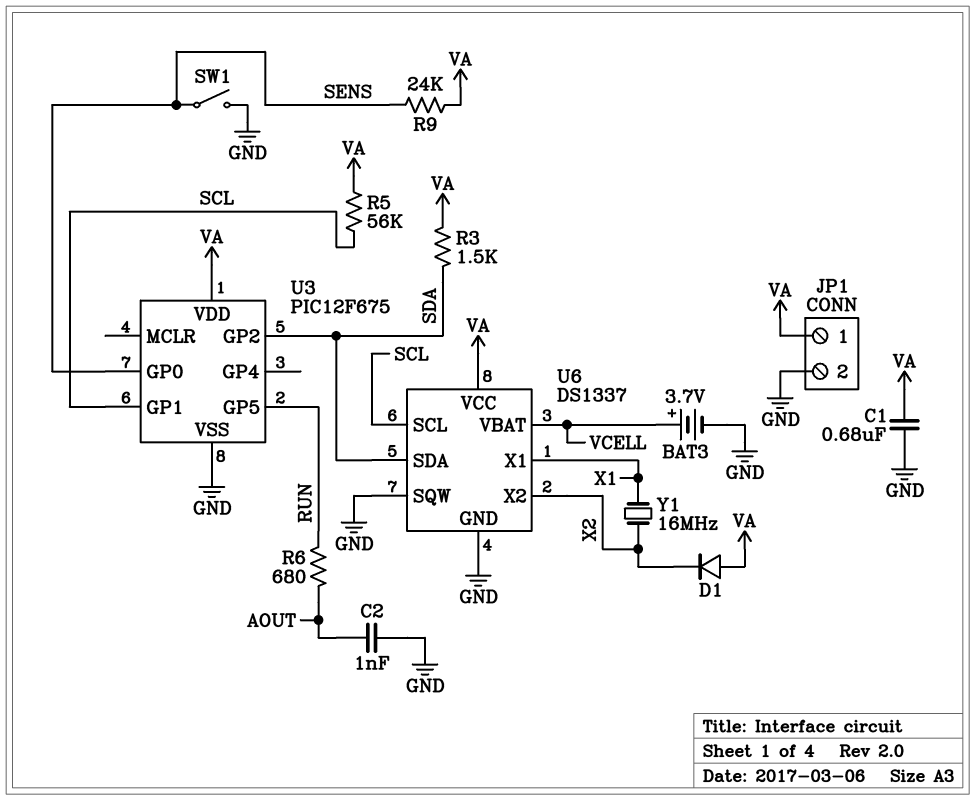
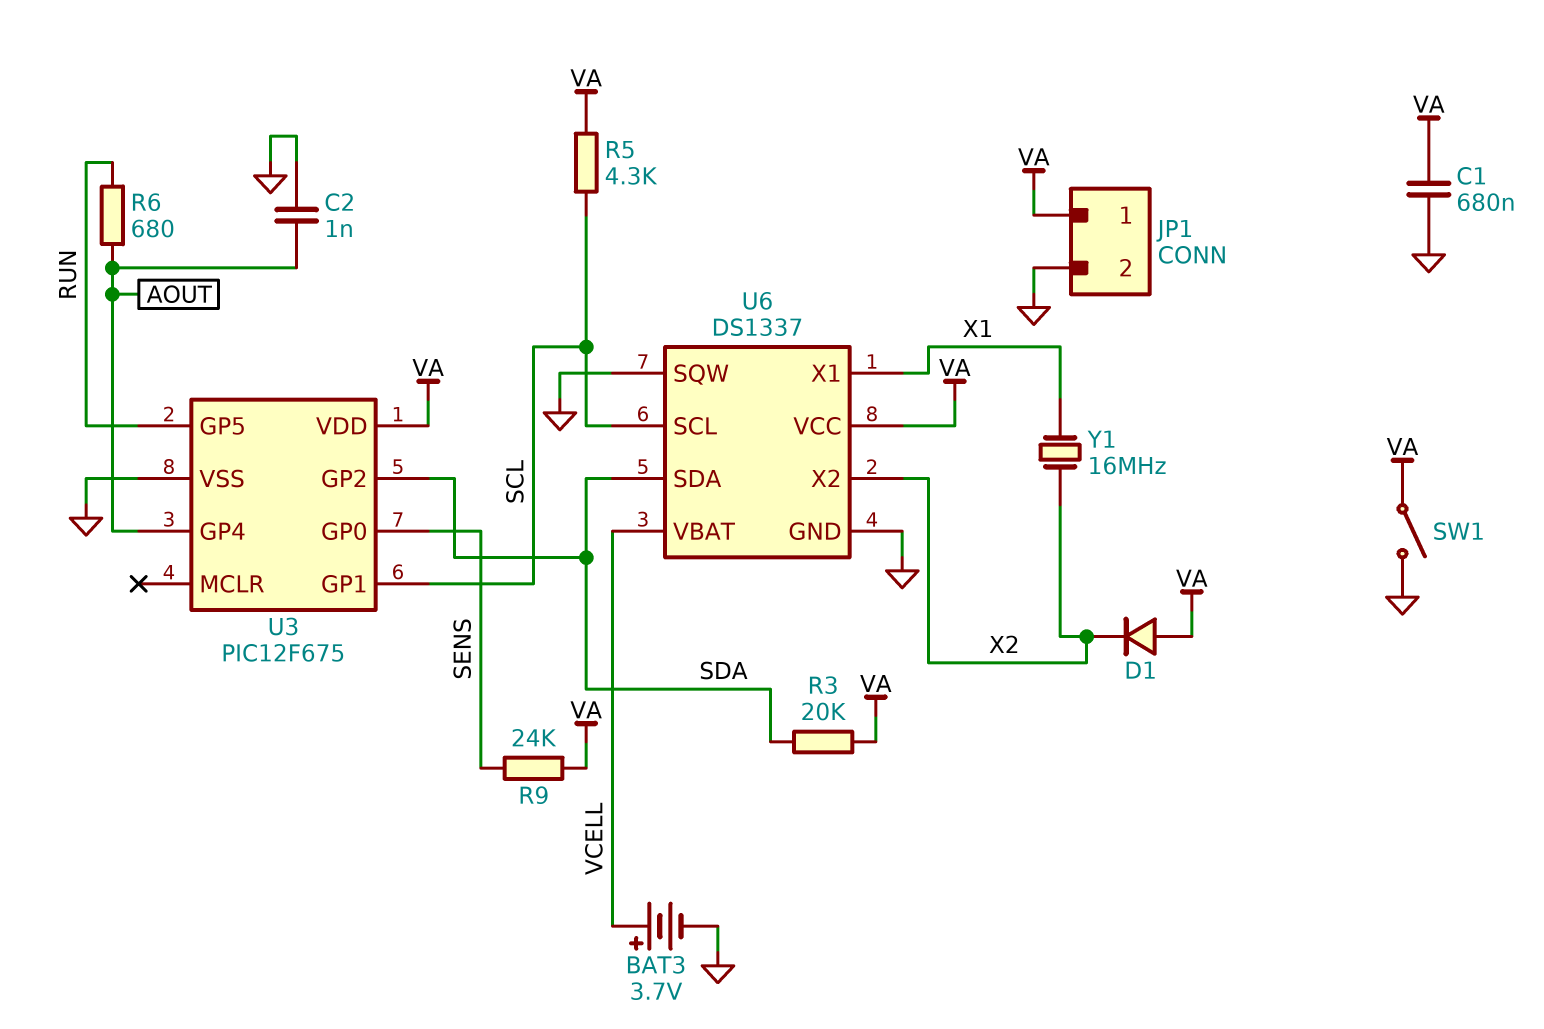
R3: 1.5k (SDA, VA) -> 20k (SDA, VA)
R5: 56k (SCL, VA) -> 4.3k (SCL, VA)
SW1: switch (GND, SENS) -> switch (GND, VA)
U3 pin GP4: none -> AOUT

